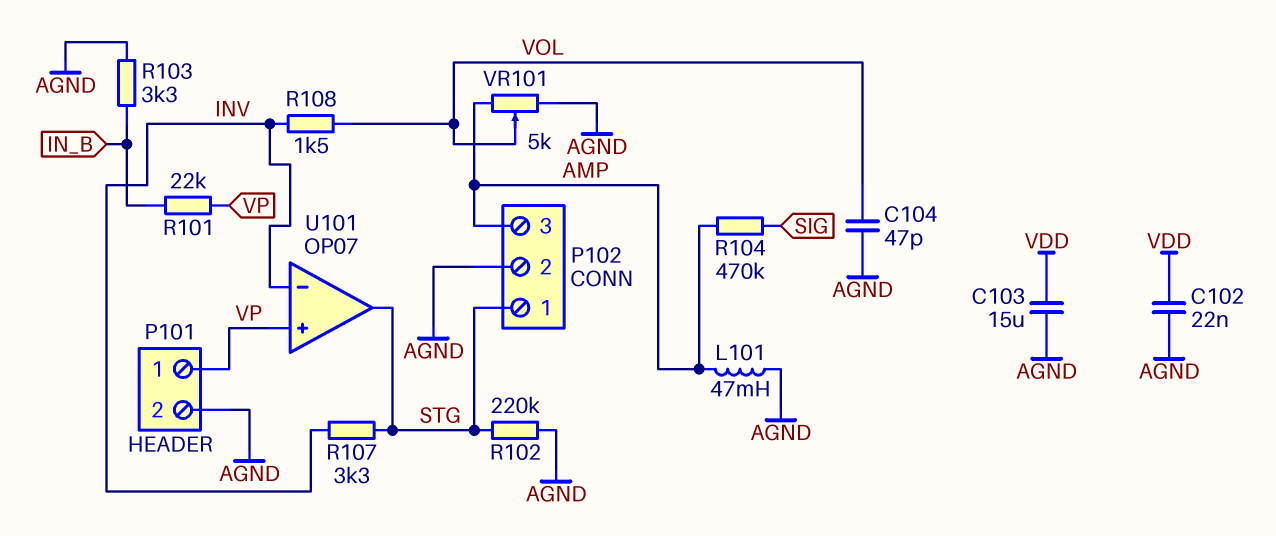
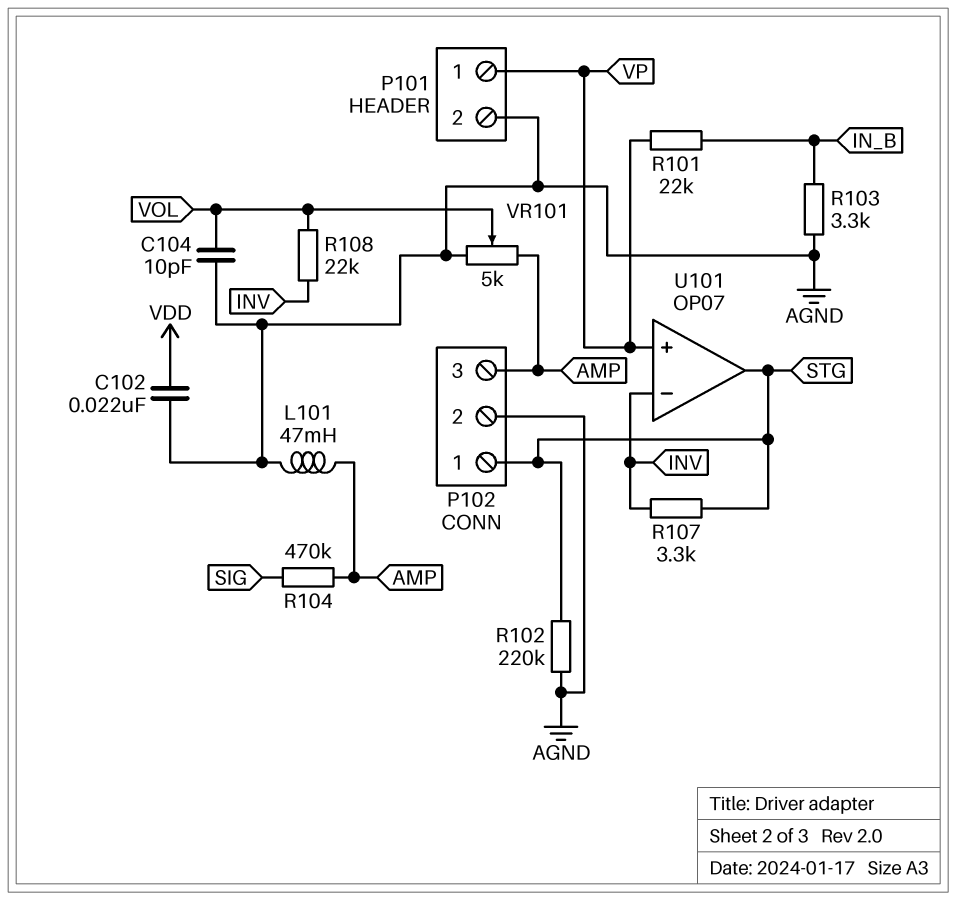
C103: 15uF (AGND, VDD) -> none
C104: 47pF (AGND, VOL) -> 10pF (AGND, VOL)
R108: 1.5k (INV, VOL) -> 22k (INV, VOL)

